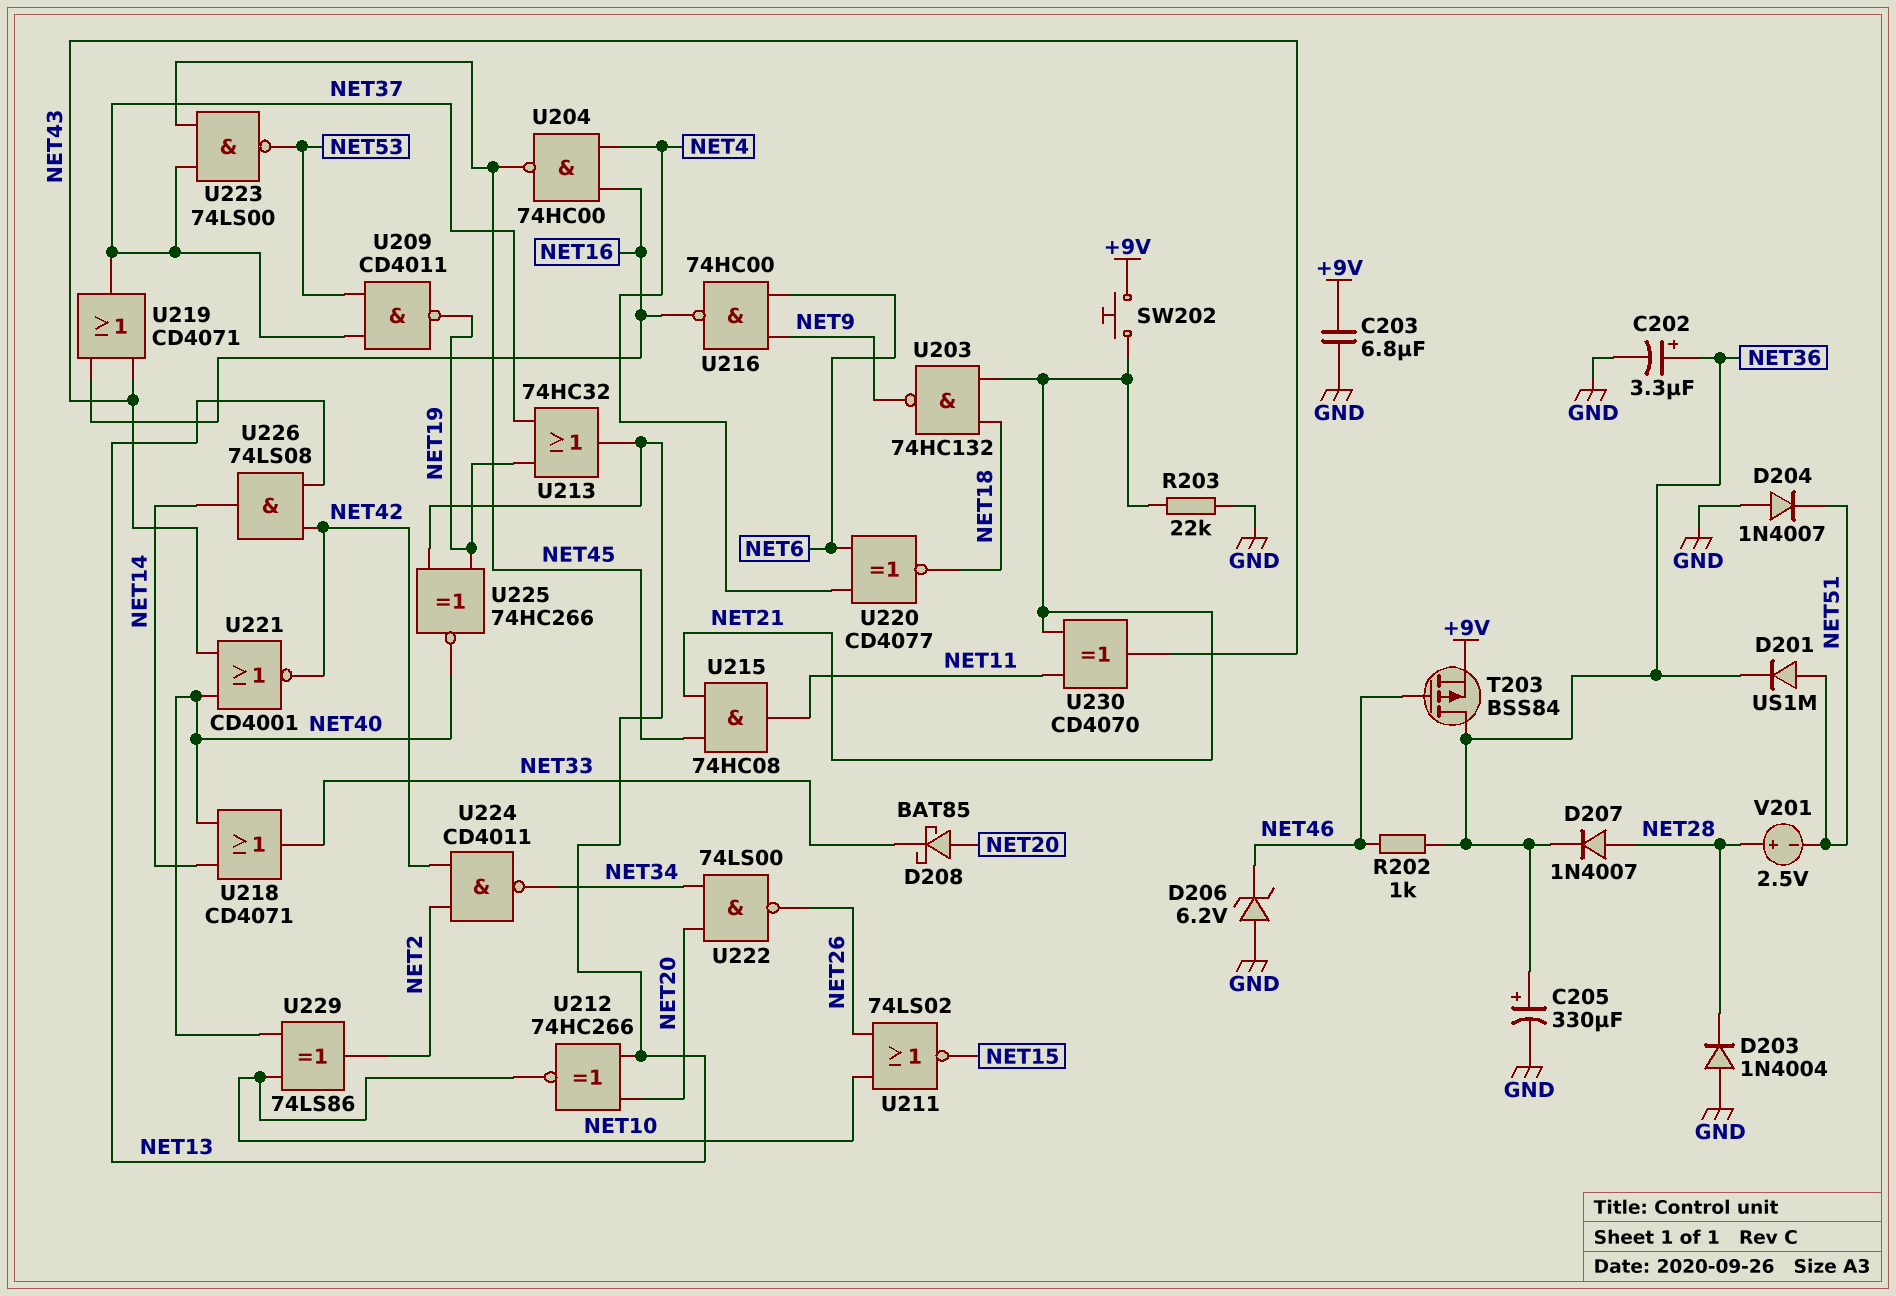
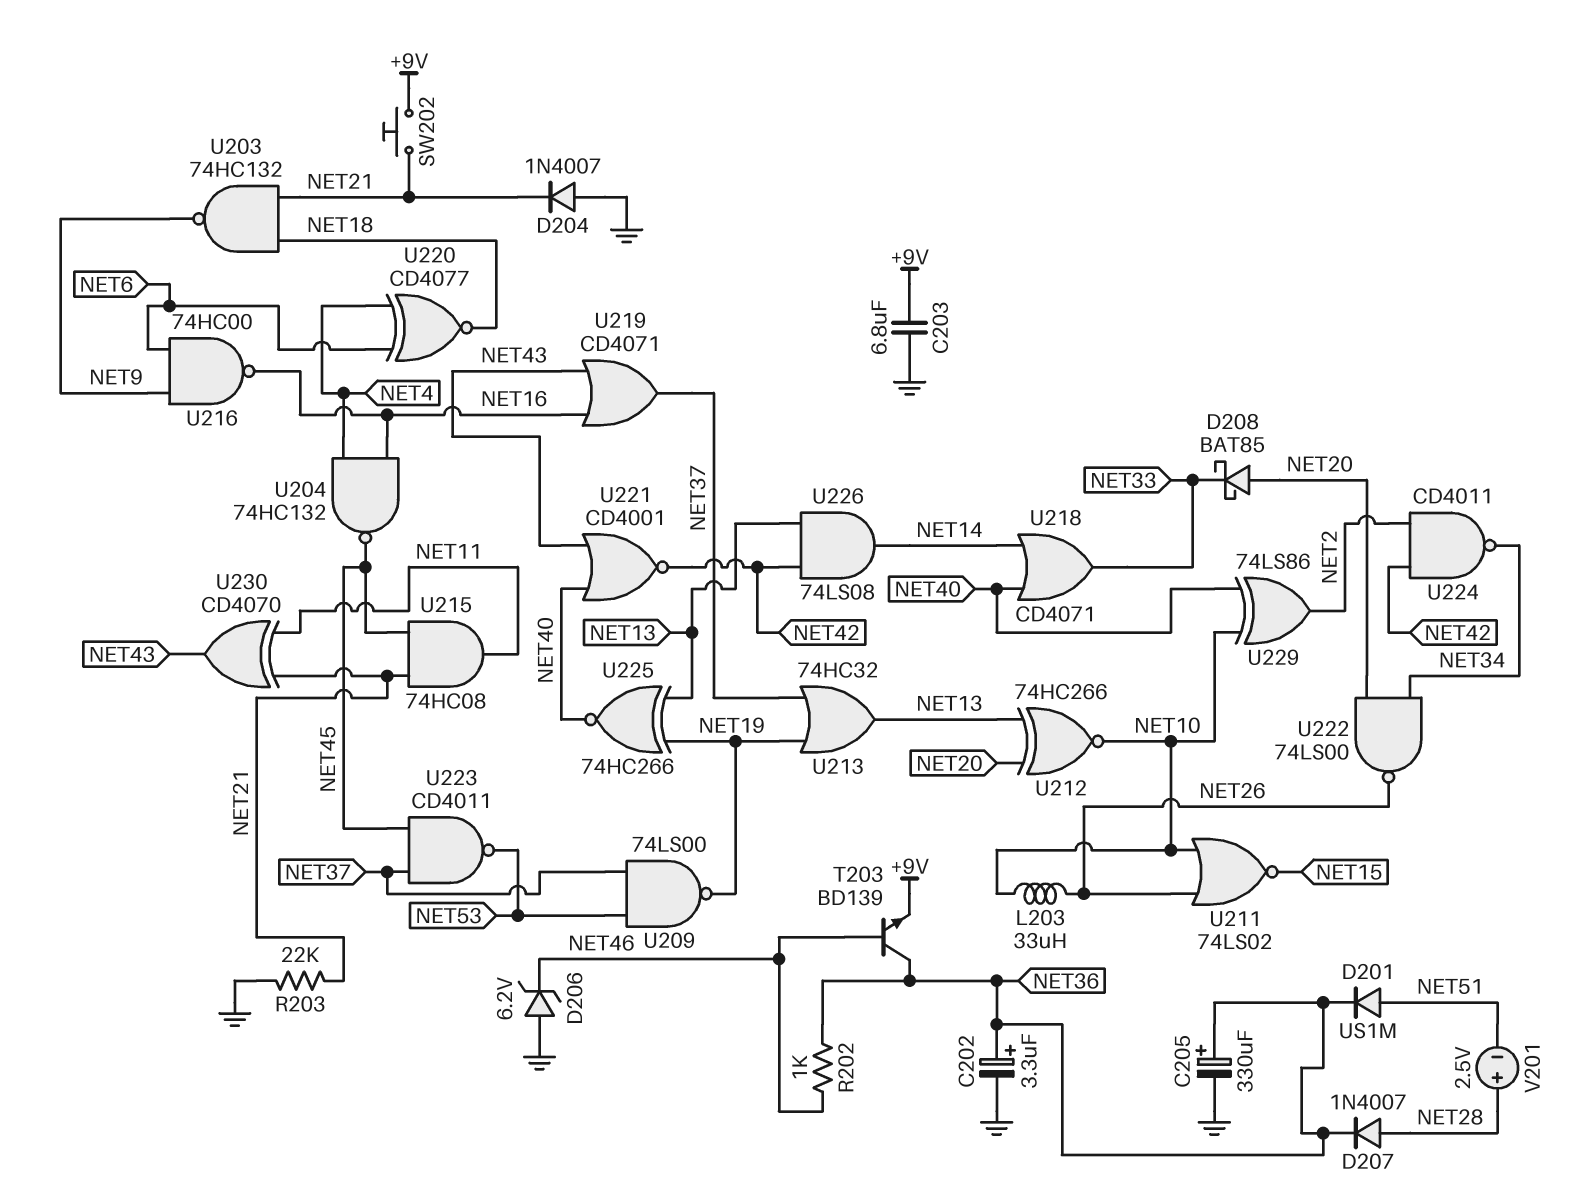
D203: diode 1N4004 (A GND, K NET28) -> none
D204: diode 1N4007 (A GND, K NET51) -> diode 1N4007 (A GND, K NET21)
L203: none -> 33uH (NET10, NET26)
T203: PMOS BSS84 (G NET46, D NET36, S +9V) -> NPN BD139 (B NET46, C NET36, E +9V)
U204: NAND 74HC00 (in NET4, in NET16, out NET45) -> NAND 74HC132 (in NET4, in NET16, out NET45)
U209: NAND CD4011 (in NET37, in NET53, out NET19) -> NAND 74LS00 (in NET37, in NET53, out NET19)
U223: NAND 74LS00 (in NET37, in NET45, out NET53) -> NAND CD4011 (in NET37, in NET45, out NET53)

